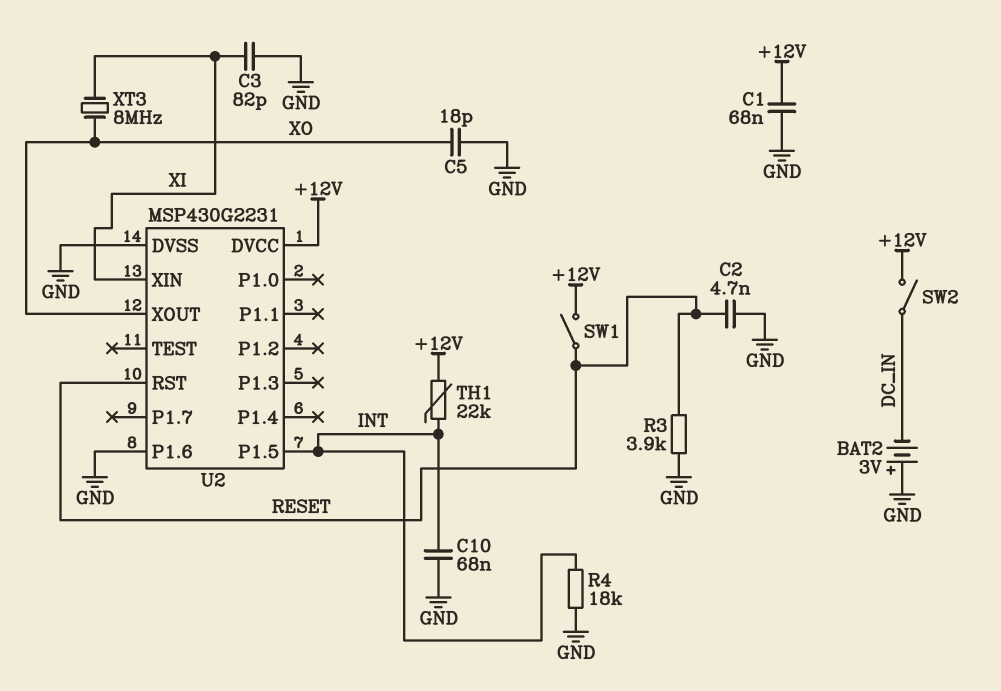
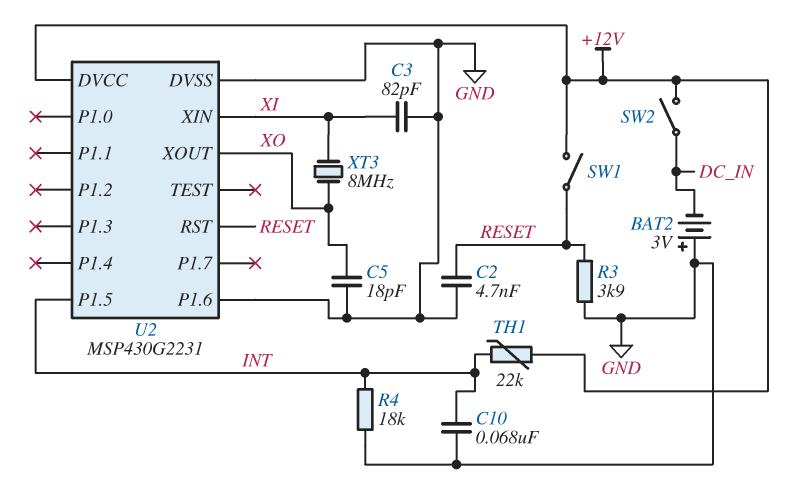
C1: 68nF (+12V, GND) -> none

